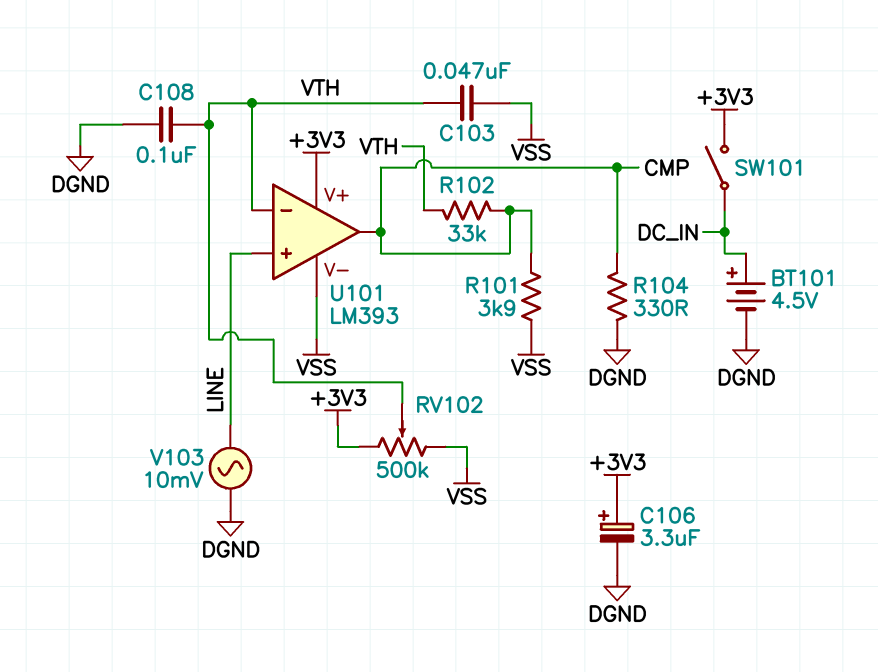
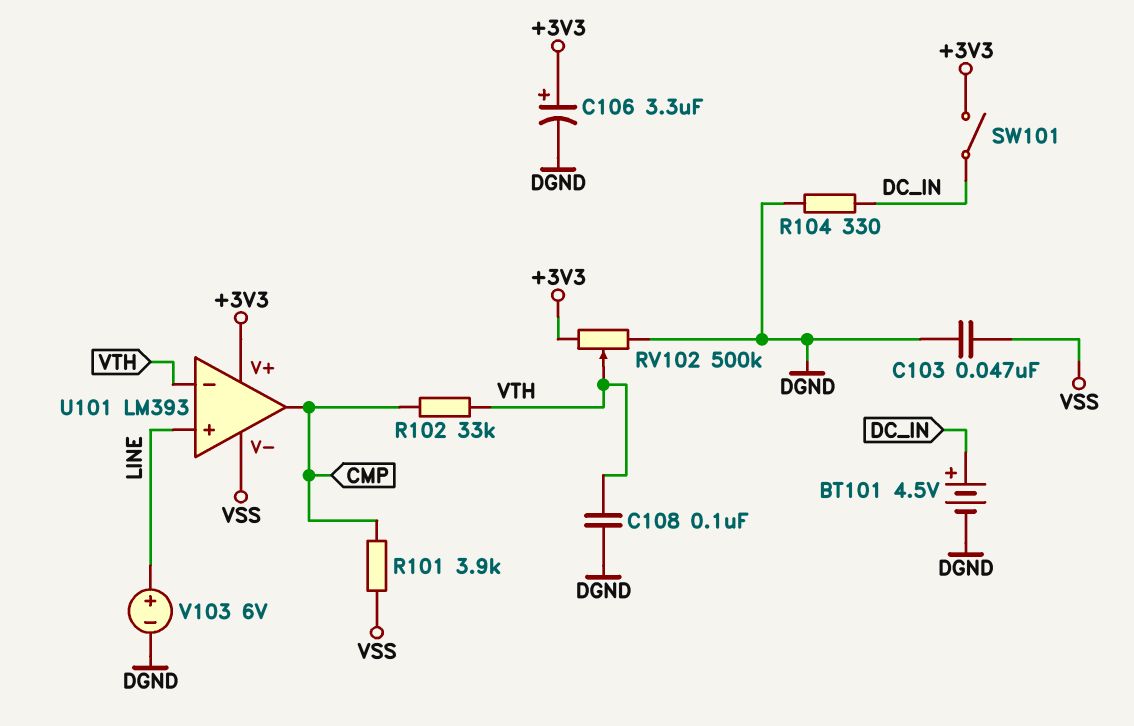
C103: 47nF (VSS, VTH) -> 47nF (DGND, VSS)
R104: 330 (CMP, DGND) -> 330 (DC_IN, DGND)
RV102: 500k (+3V3, VSS, wiper VTH) -> 500k (+3V3, DGND, wiper VTH)
V103: AC 10mV (DGND, LINE) -> 6V (plus LINE, minus DGND)

